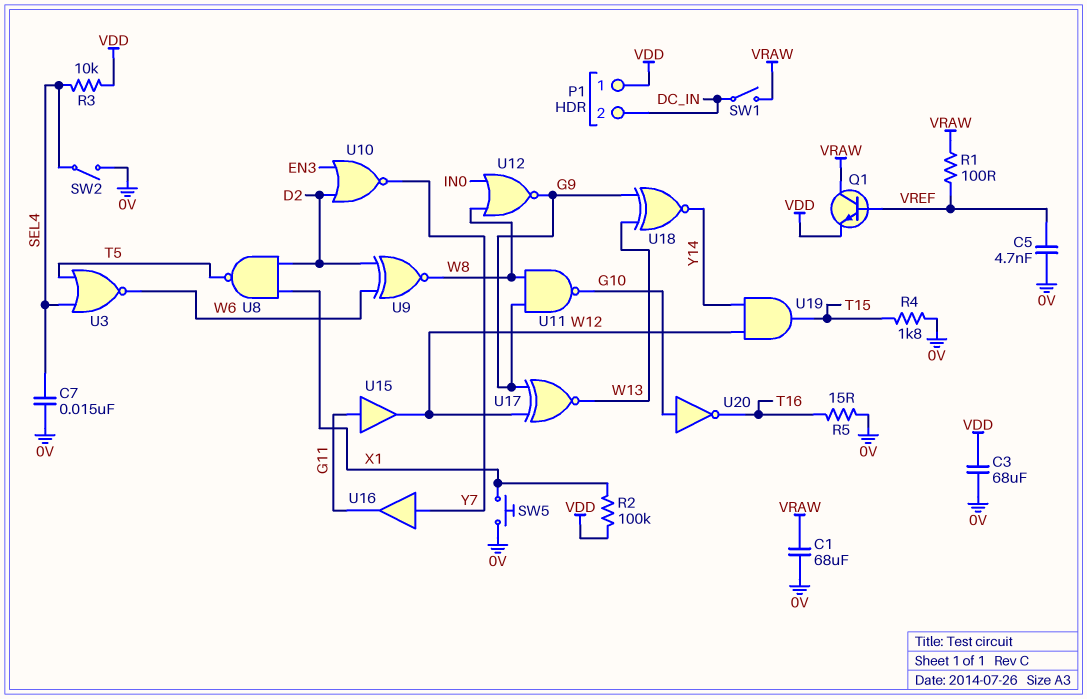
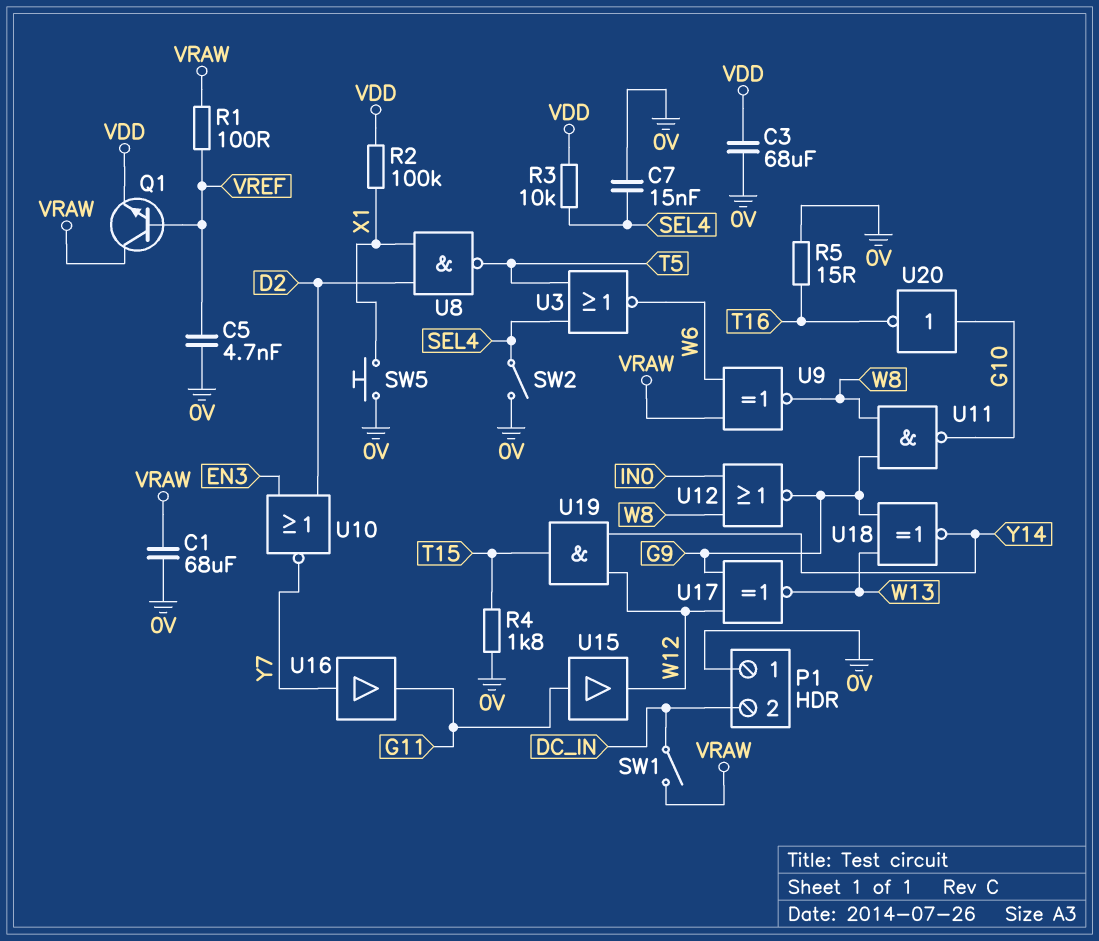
P1 pin 1: VDD -> 0V
U9: XNOR (in D2, in W6, out W8) -> XNOR (in VRAW, in W6, out W8)

